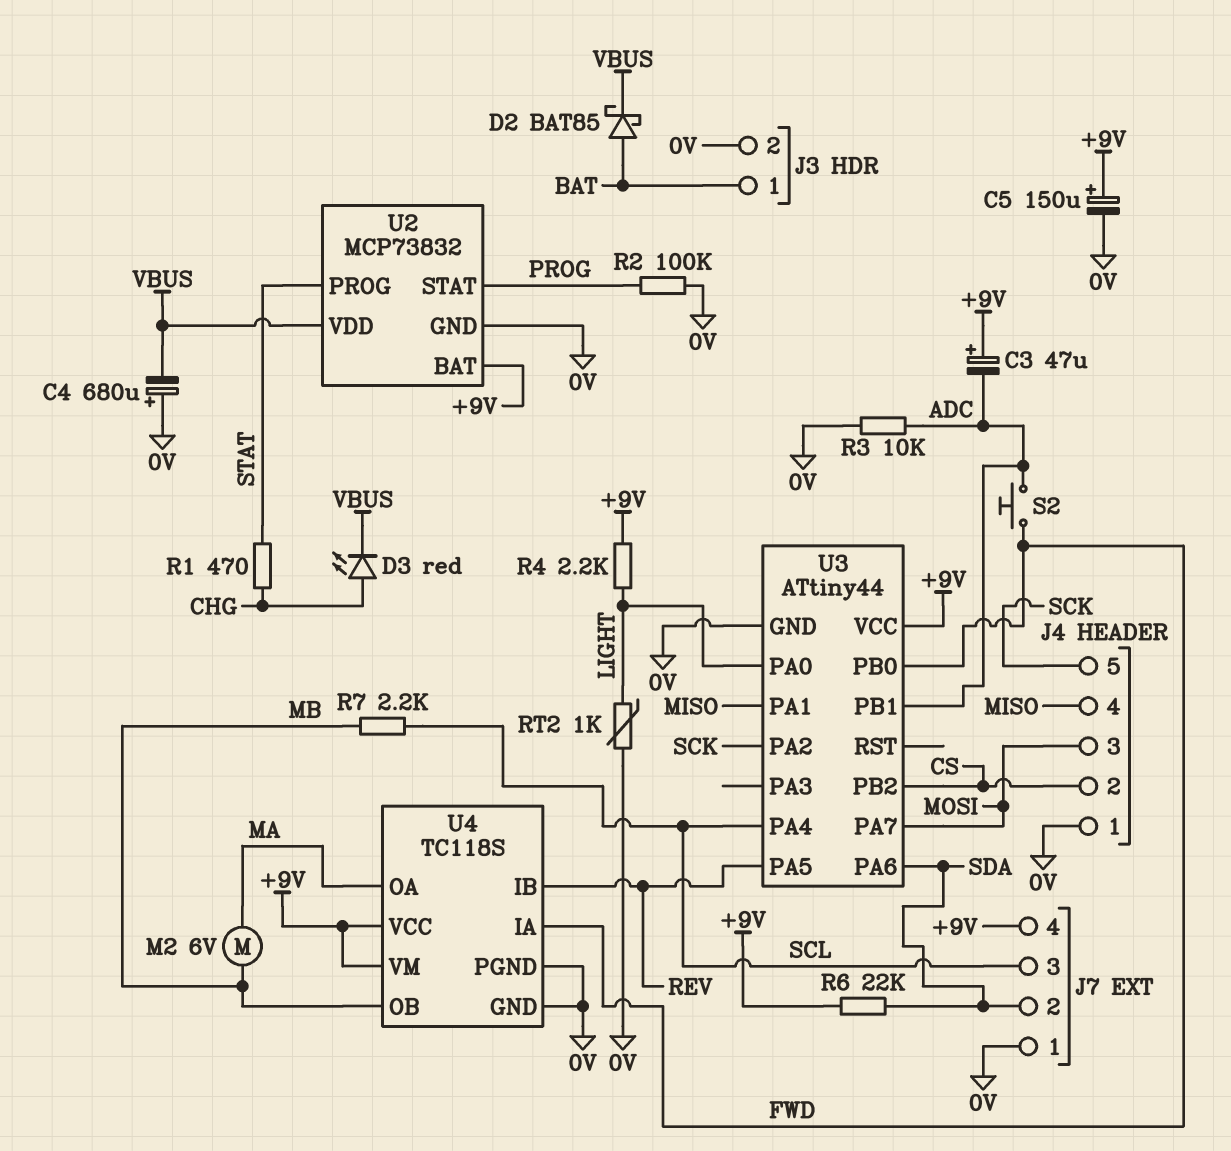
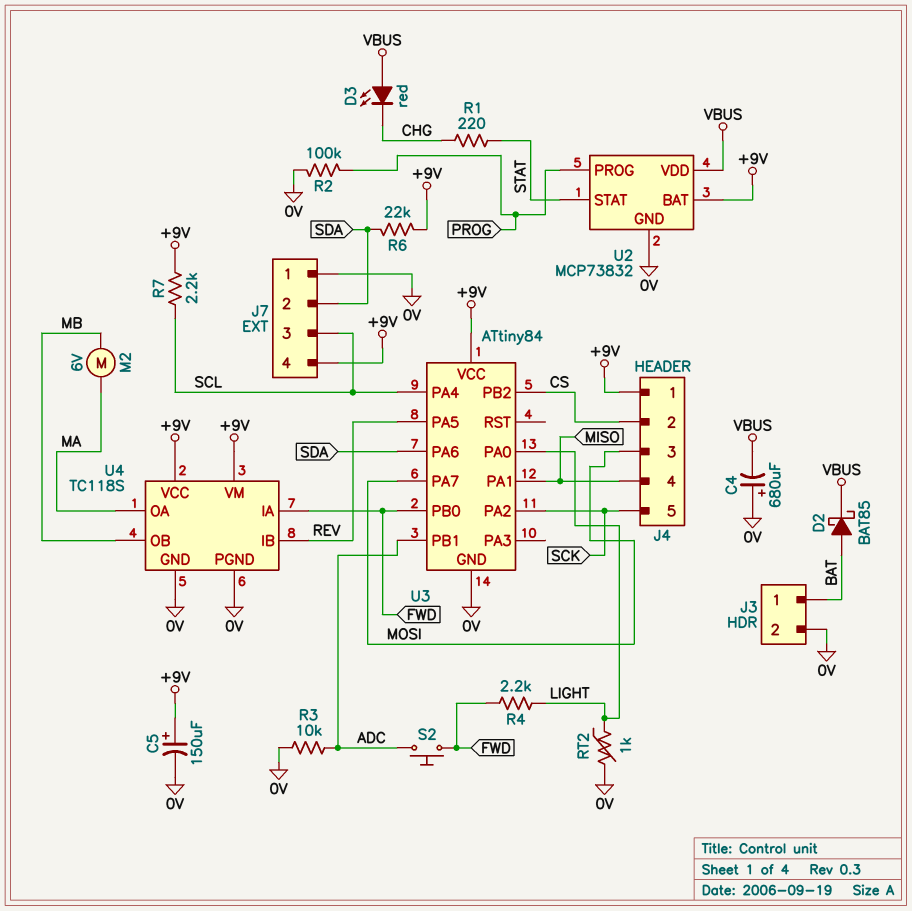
C3: 47uF (plus +9V, minus ADC) -> none
D3: LED red (A CHG, K VBUS) -> LED red (A VBUS, K CHG)
J4 pin 1: 0V -> +9V
R1: 470 (CHG, STAT) -> 220 (CHG, STAT)
R4: 2.2k (+9V, LIGHT) -> 2.2k (FWD, LIGHT)
R7: 2.2k (MB, SCL) -> 2.2k (+9V, SCL)
U2 pin PROG: STAT -> PROG
U2 pin STAT: PROG -> STAT
U3: ATtiny44 -> ATtiny84

